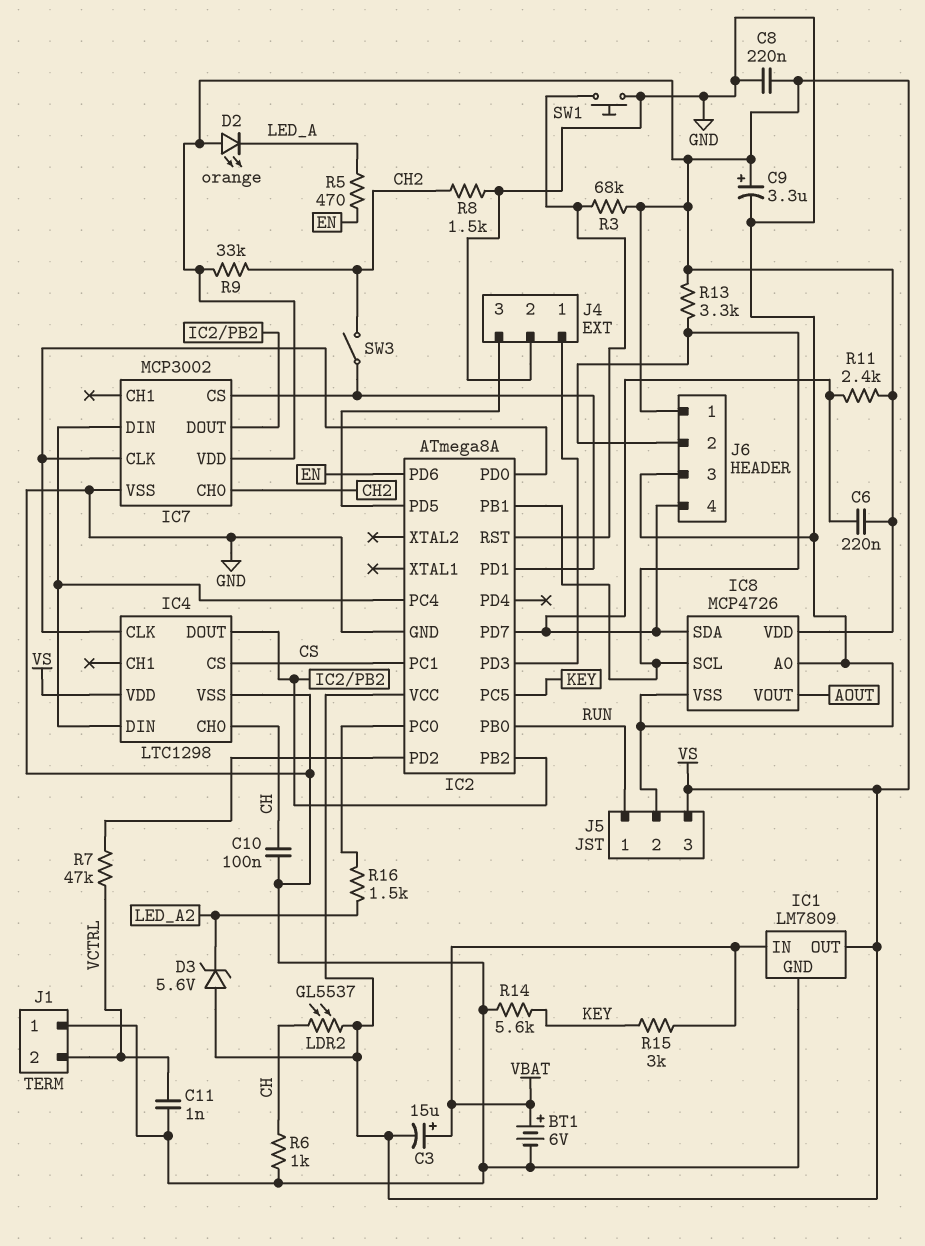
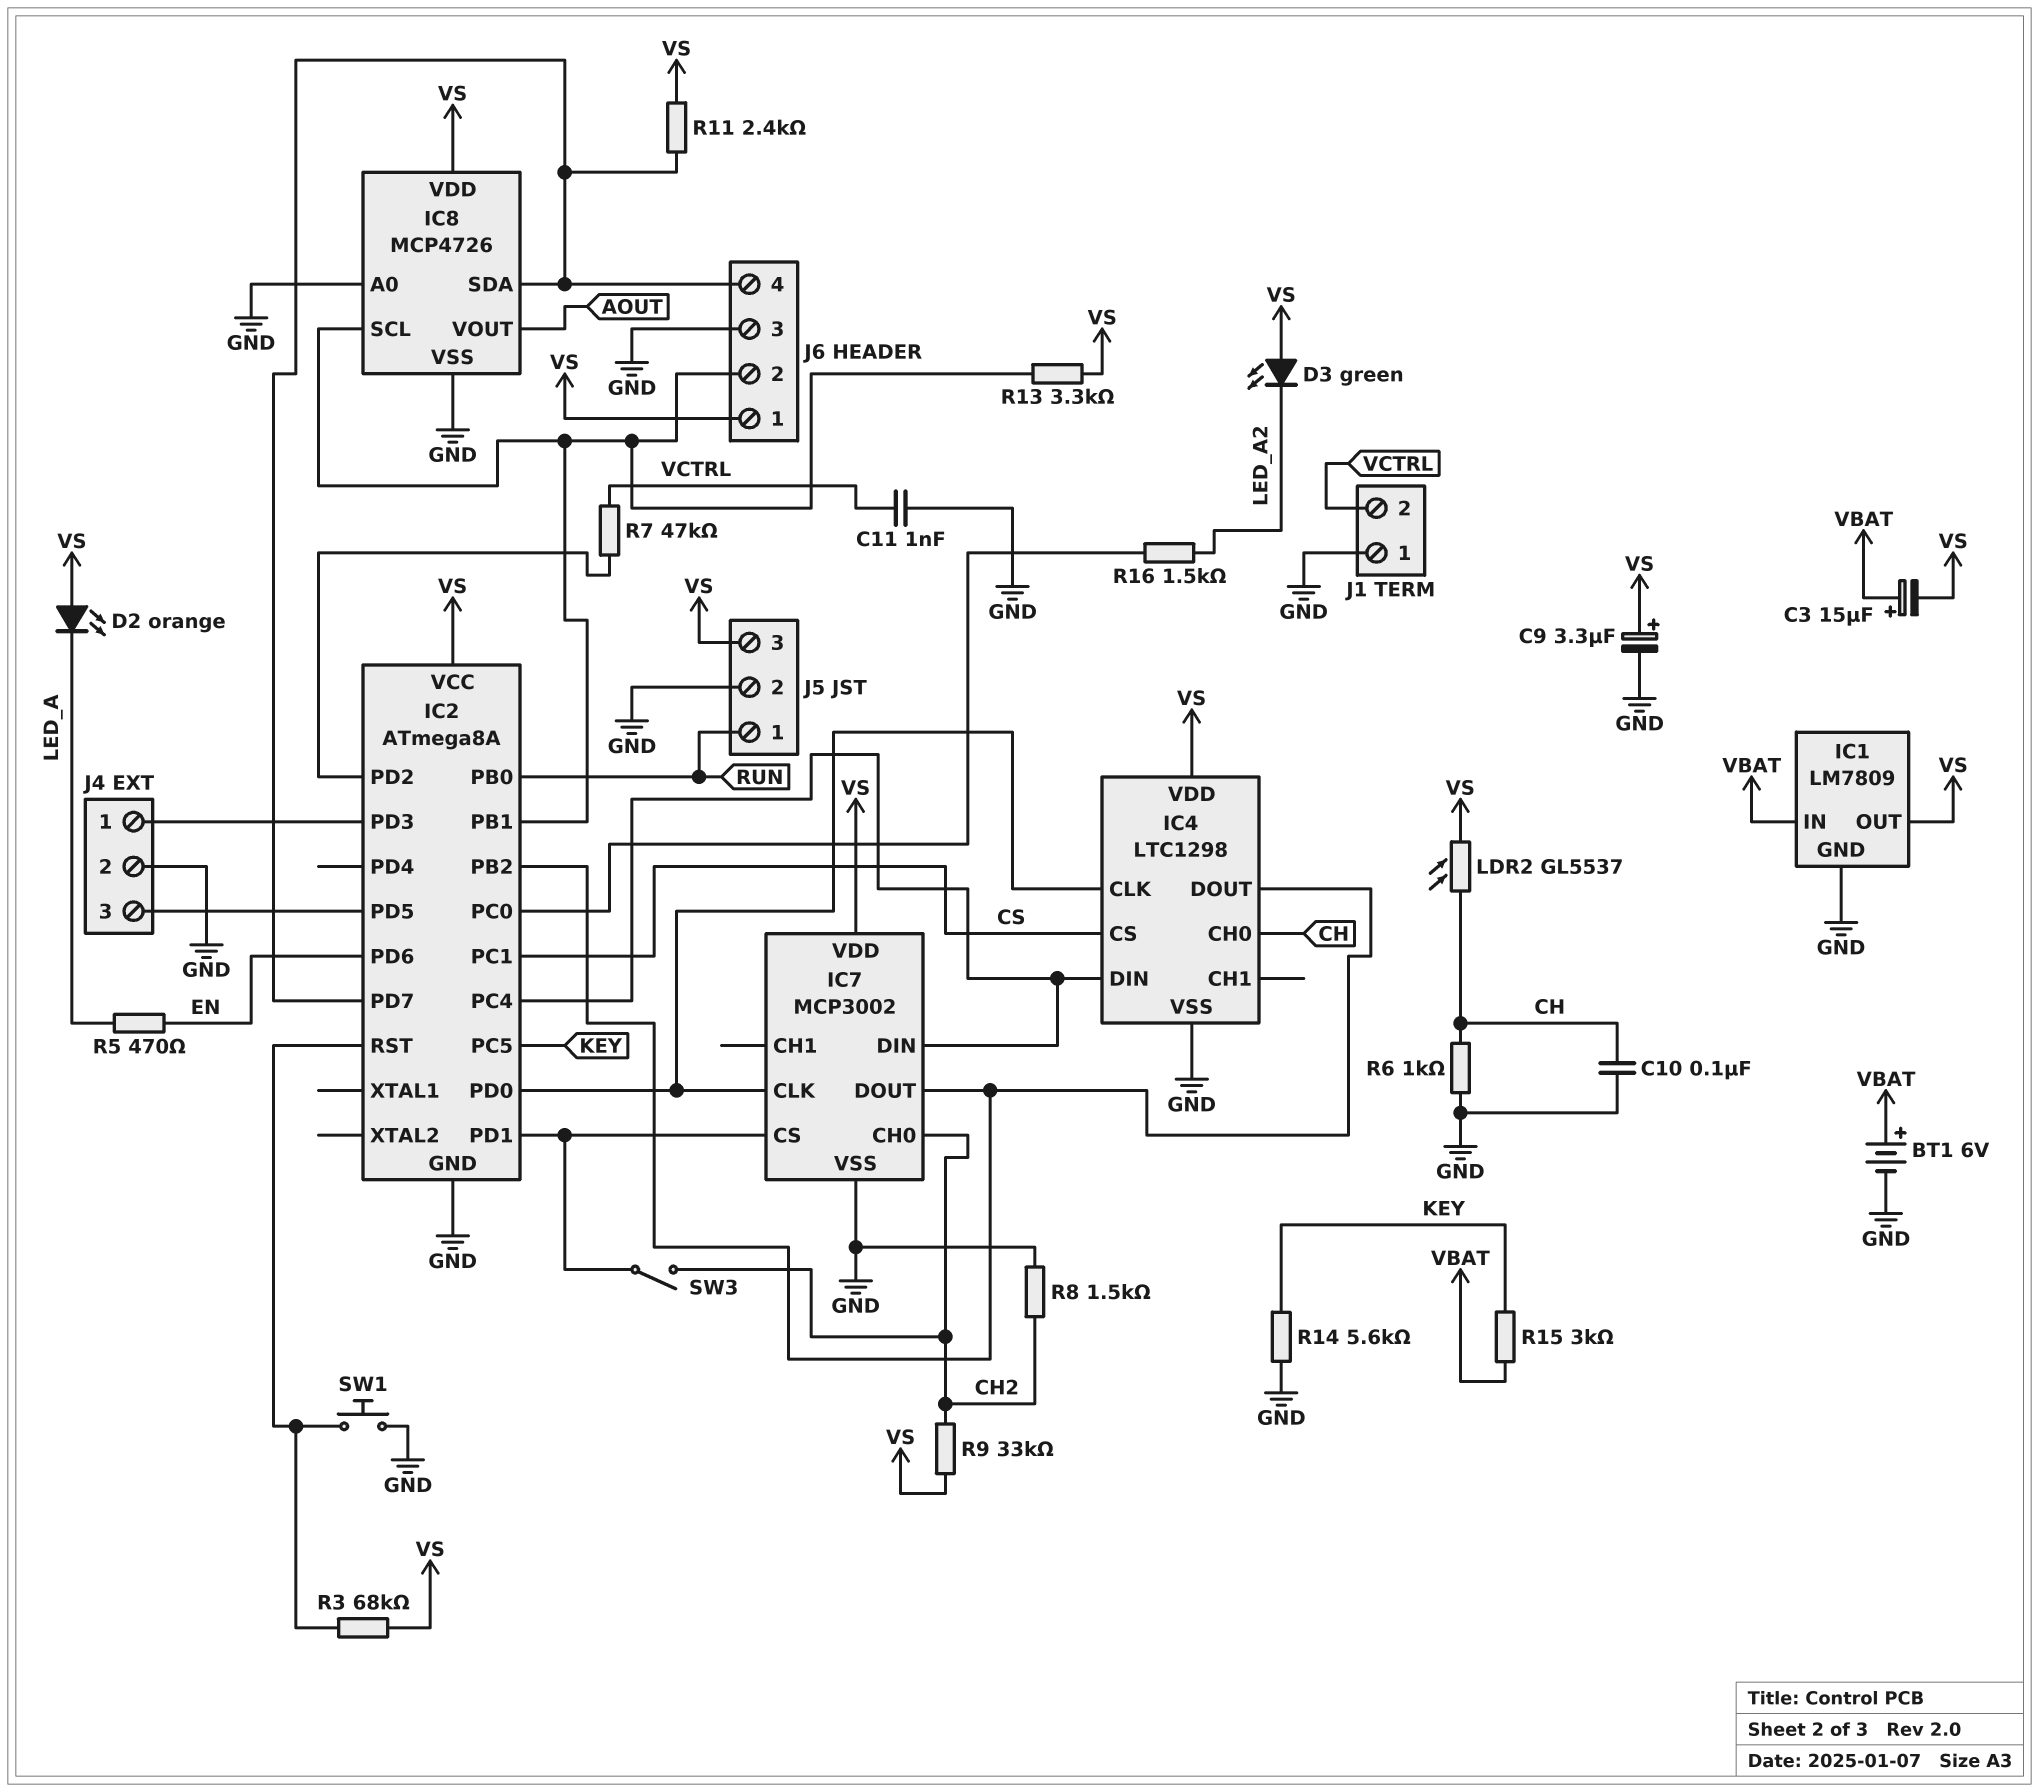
C6: 220nF (IC2/PD7, VS) -> none
C8: 220nF (GND, VS) -> none
D3: zener 5.6V (A VS, K LED_A2) -> LED green (A VS, K LED_A2)

